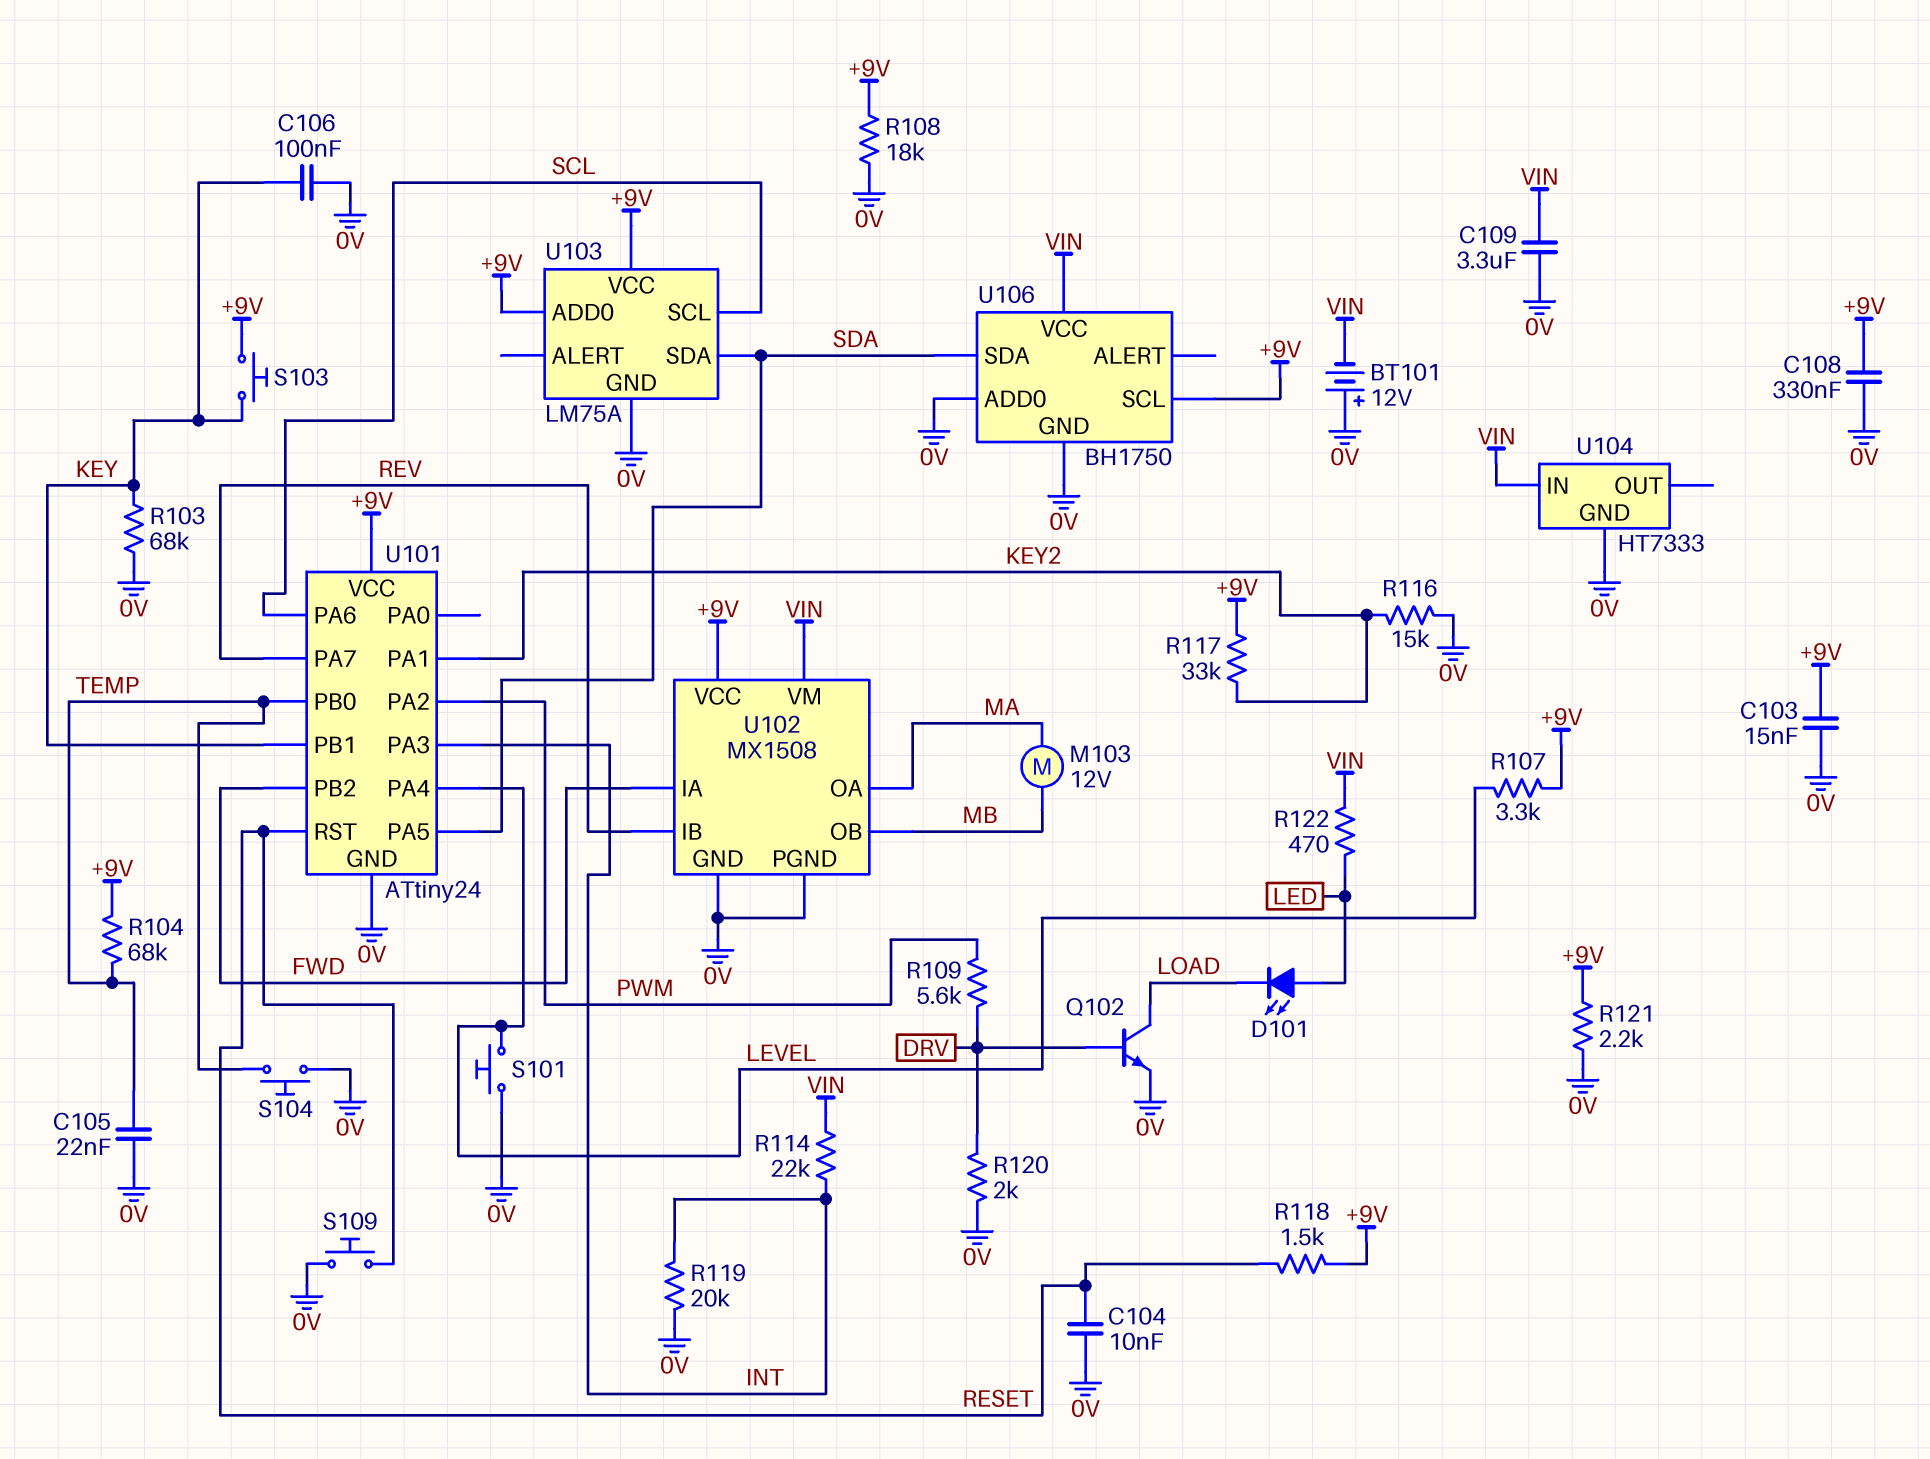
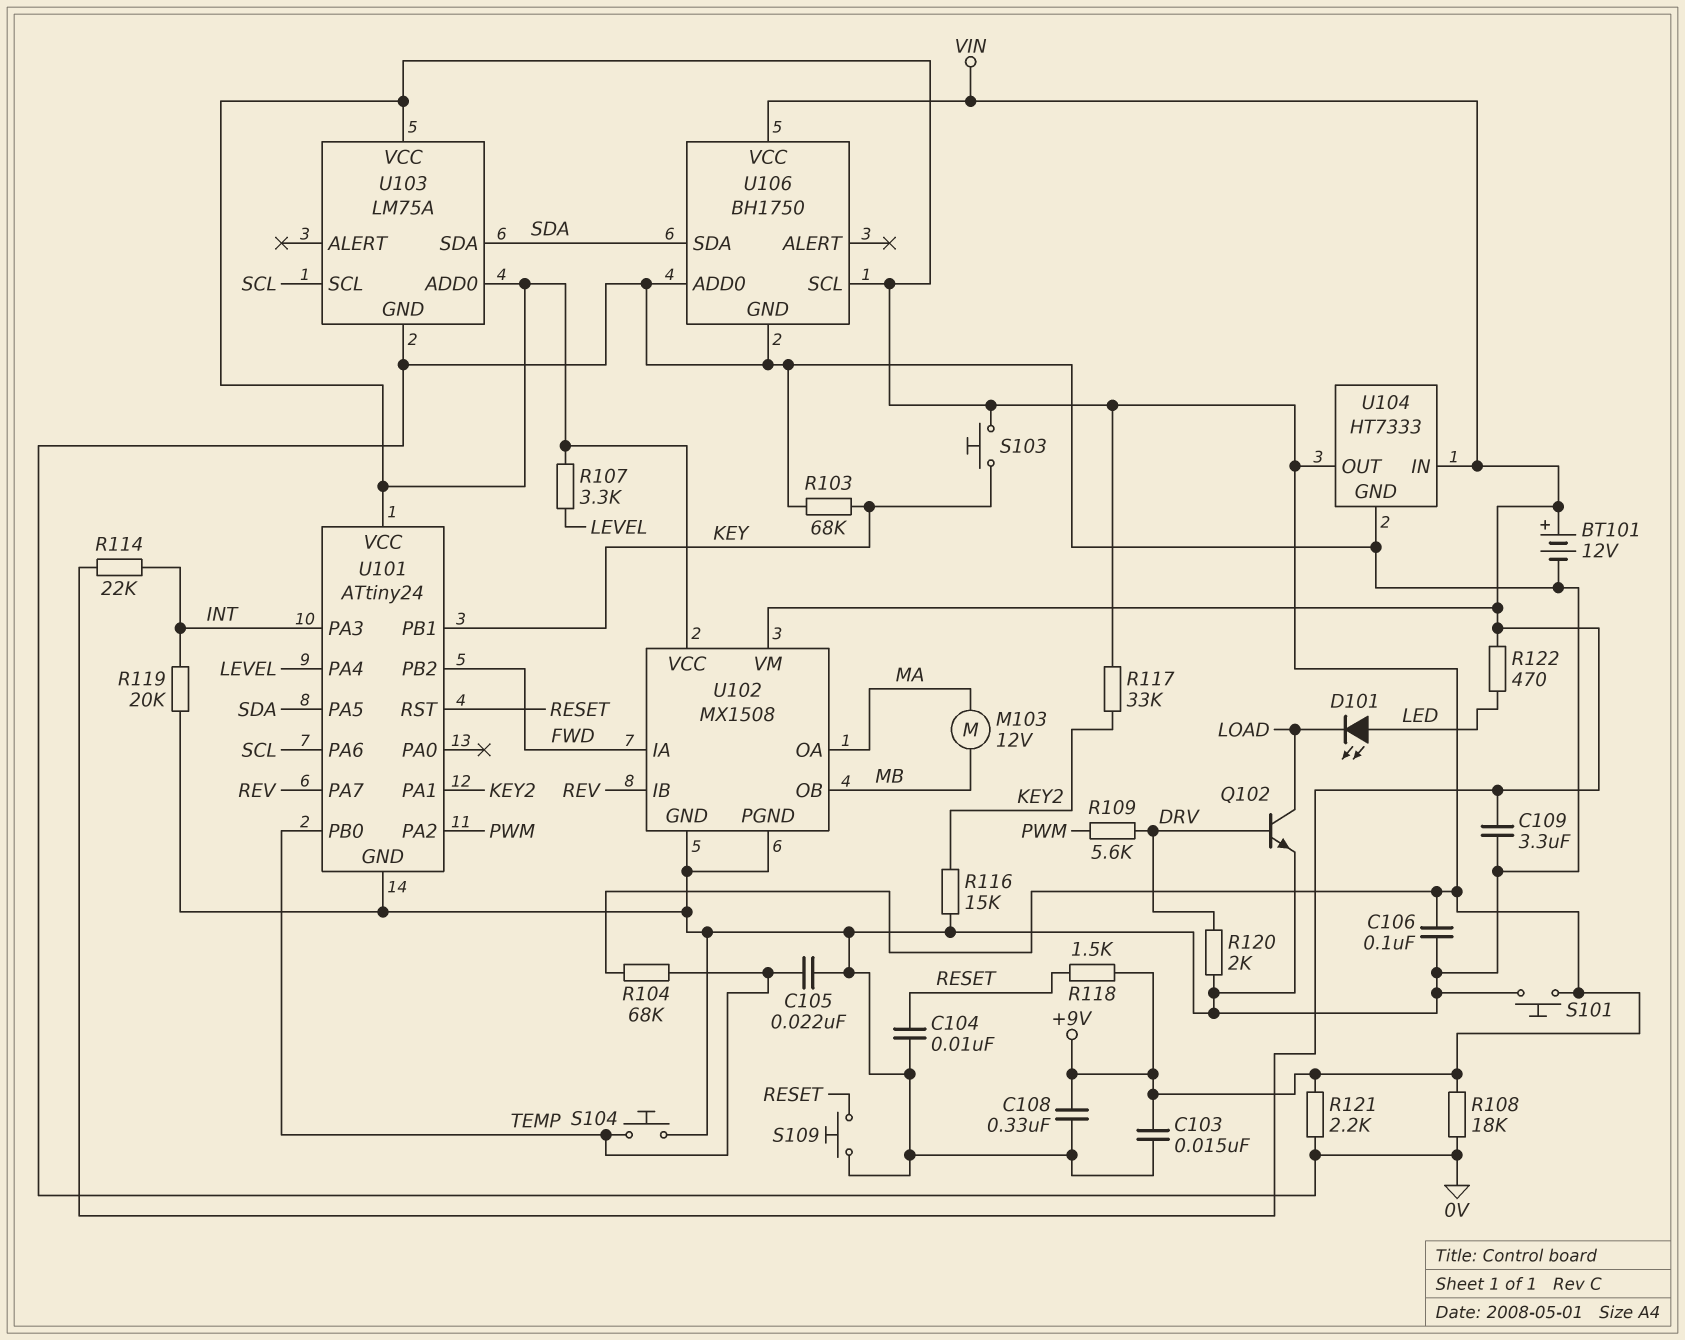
BT101: 12V (plus 0V, minus VIN) -> 12V (plus VIN, minus 0V)
C106: 100nF (0V, KEY) -> 100nF (+9V, 0V)
S101: button (0V, LEVEL) -> button (+9V, 0V)
U104 pin OUT: none -> +9V

